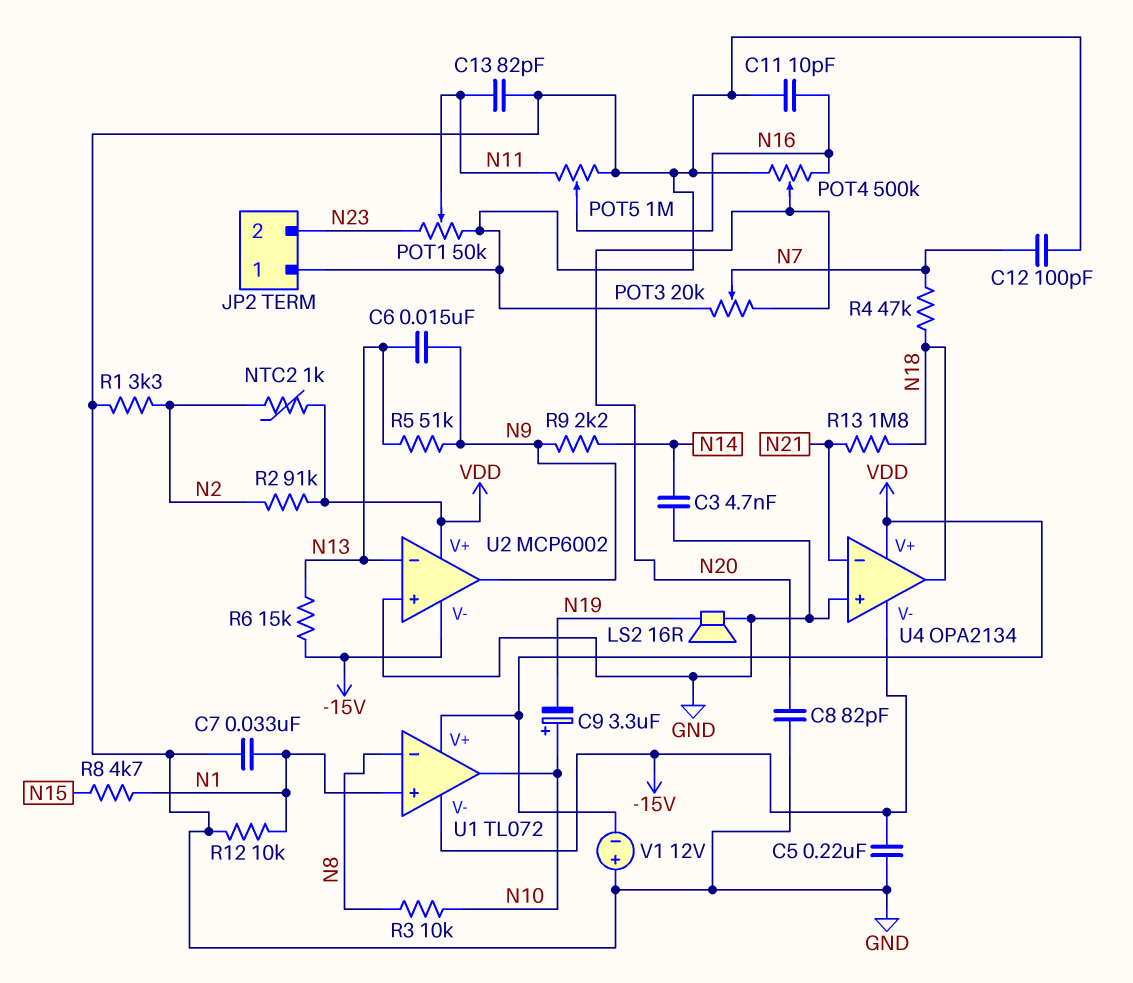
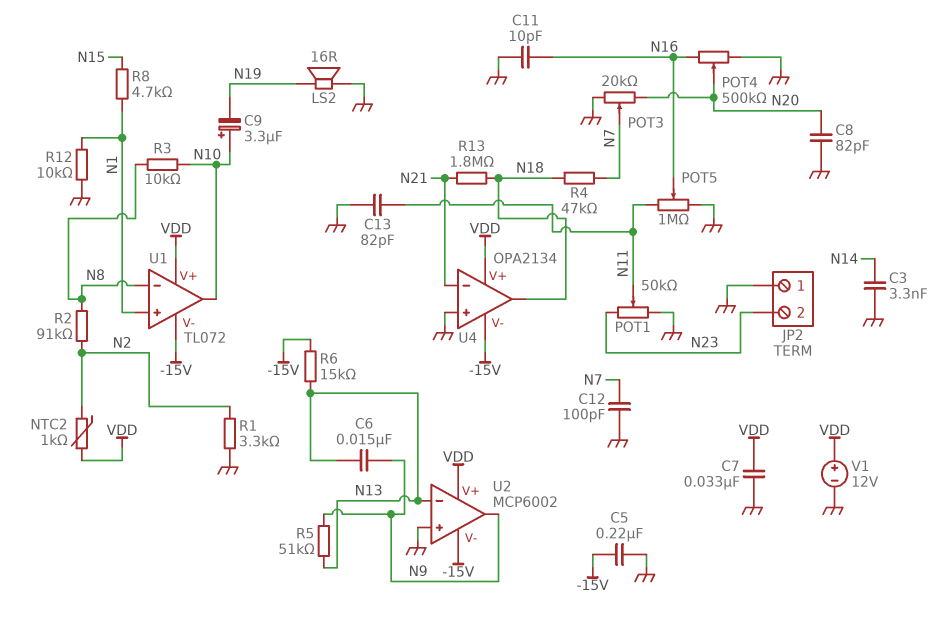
C3: 4.7nF (GND, N14) -> 3.3nF (GND, N14)
C7: 33nF (GND, N1) -> 33nF (GND, VDD)
R2: 91k (N2, VDD) -> 91k (N2, N8)
R9: 2.2k (N9, N14) -> none
V1: 12V (plus GND, minus VDD) -> 12V (plus VDD, minus GND)

